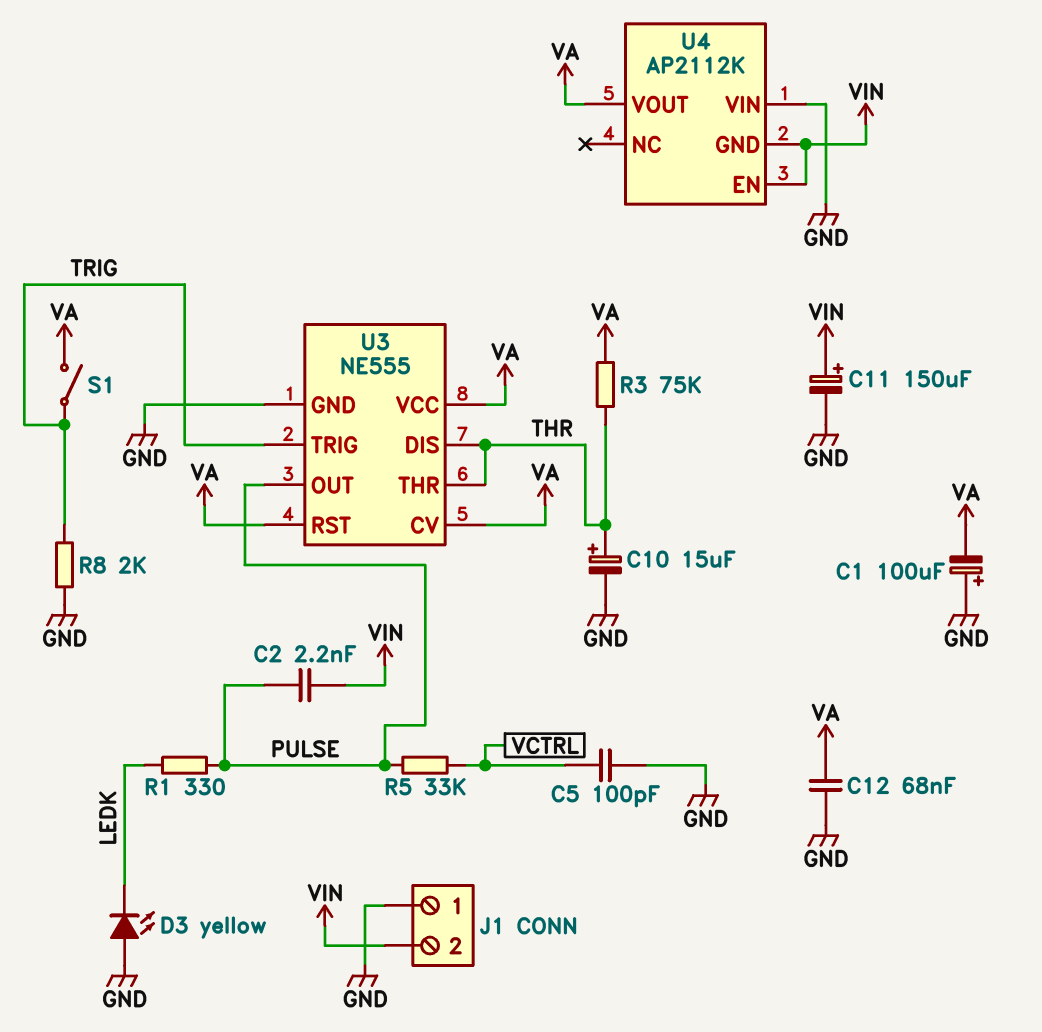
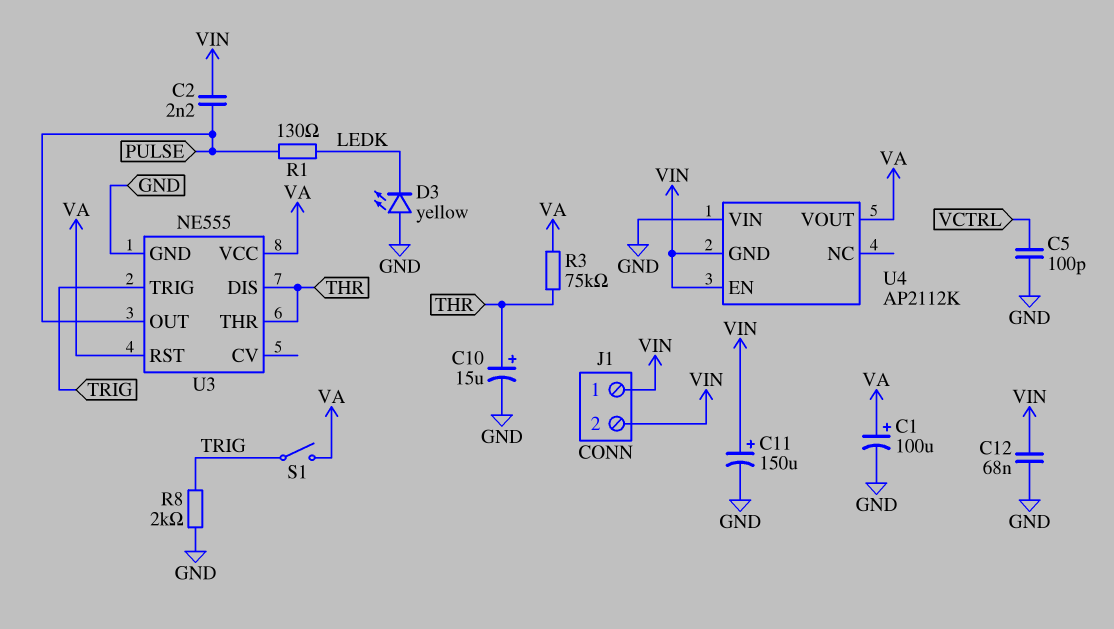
C1: 100uF (plus GND, minus VA) -> 100uF (plus VA, minus GND)
C12: 68nF (GND, VA) -> 68nF (GND, VIN)
J1 pin 1: GND -> VIN
R1: 330 (LEDK, PULSE) -> 130 (LEDK, PULSE)
R5: 33k (PULSE, VCTRL) -> none
U3 pin CV: VA -> none

